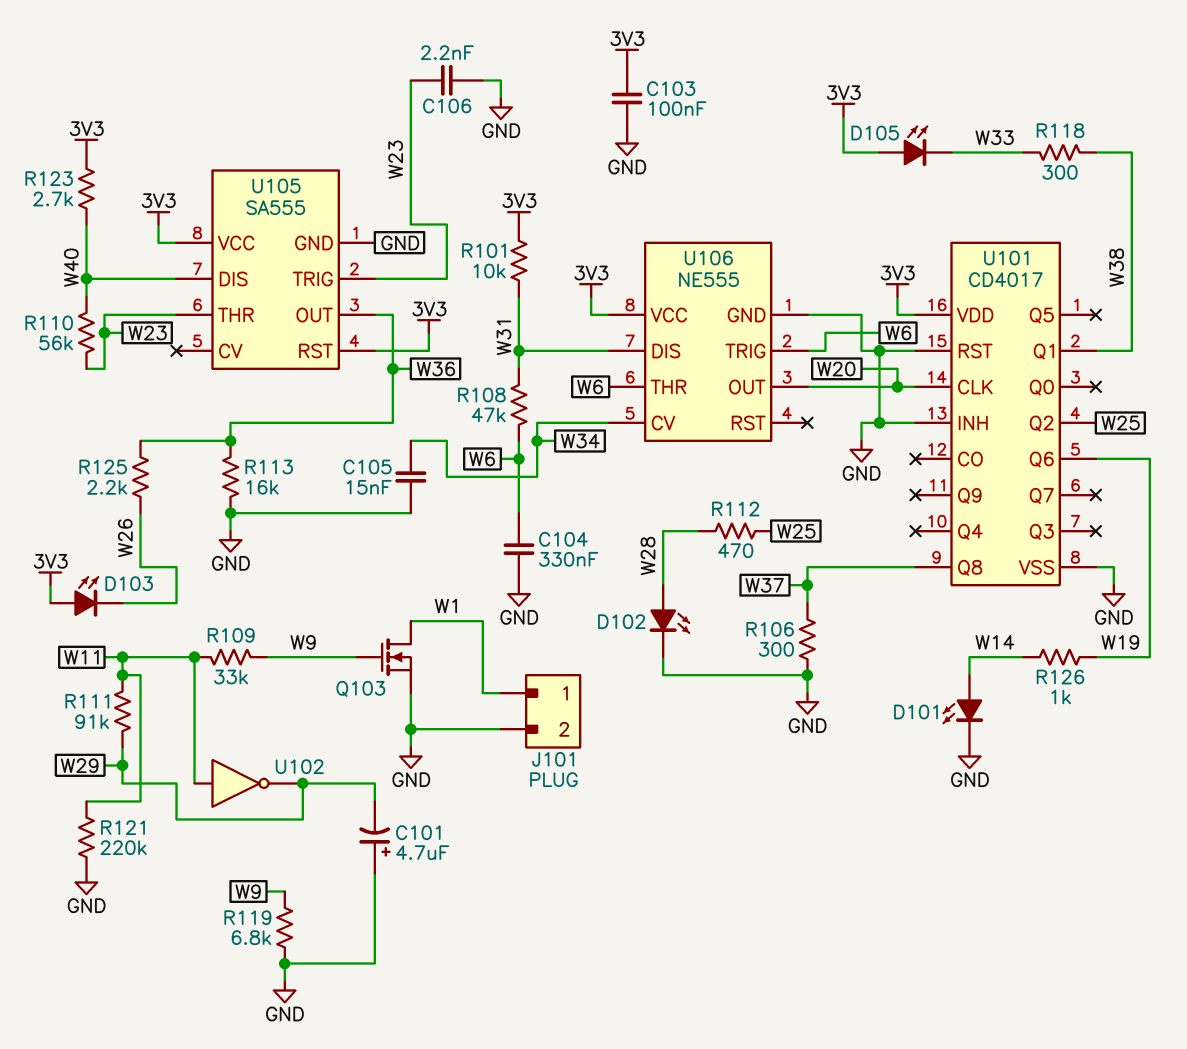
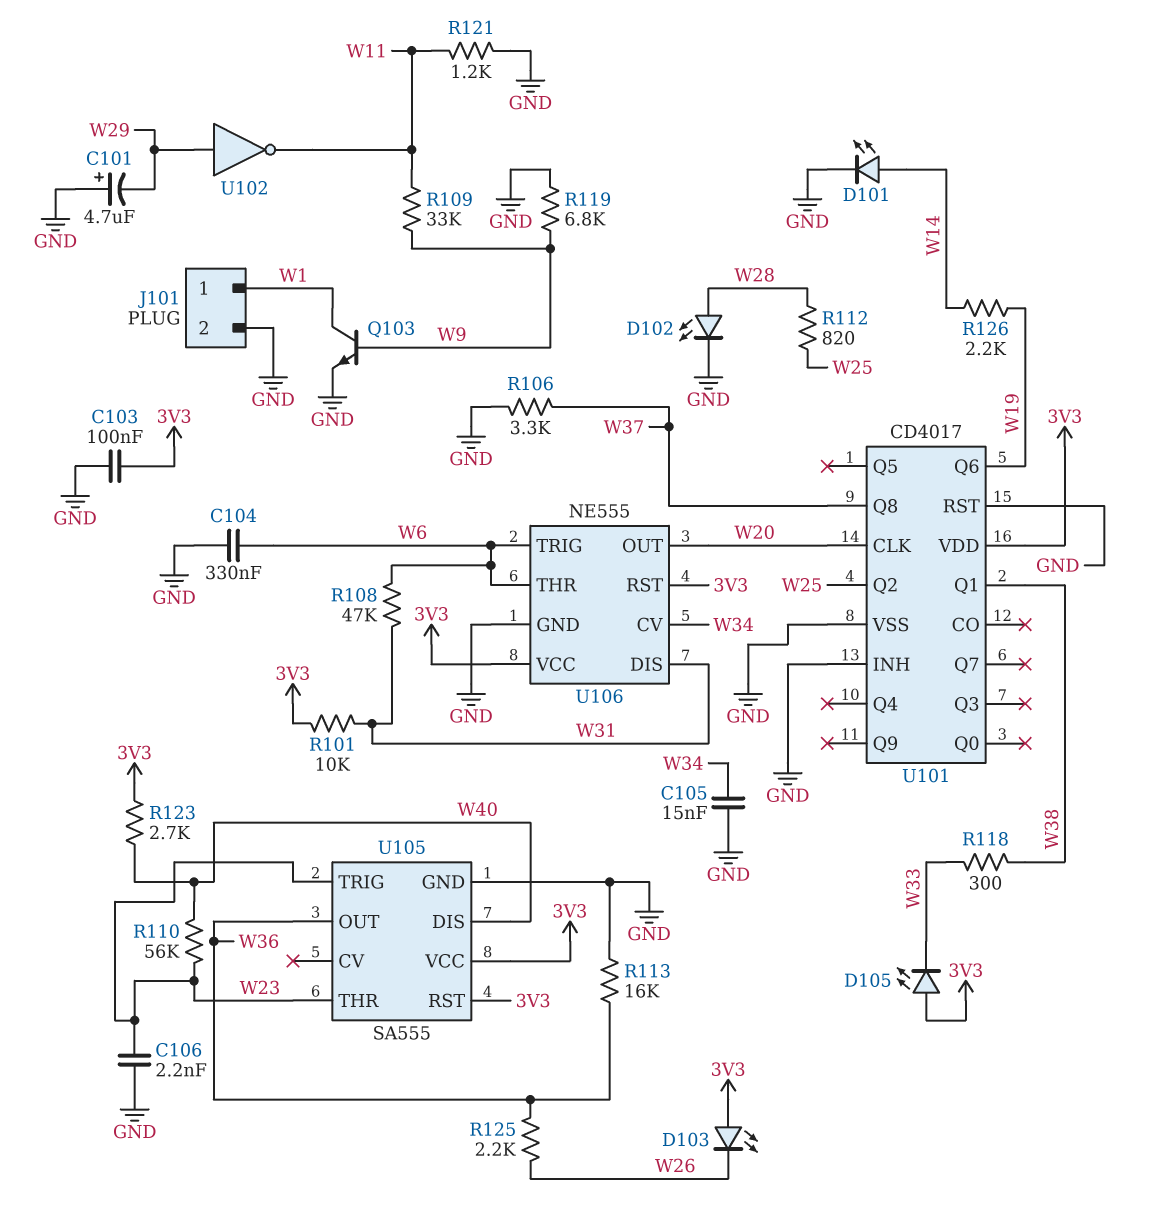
Q103: NMOS (G W9, D W1, S GND) -> NPN (B W9, C W1, E GND)
R106: 300 (GND, W37) -> 3.3k (GND, W37)
R111: 91k (W11, W29) -> none
R112: 470 (W25, W28) -> 820 (W25, W28)
R121: 220k (GND, W11) -> 1.2k (GND, W11)
R126: 1k (W14, W19) -> 2.2k (W14, W19)
U102: NOT (in W11, out W29) -> NOT (in W29, out W11)
U106 pin RST: none -> 3V3

